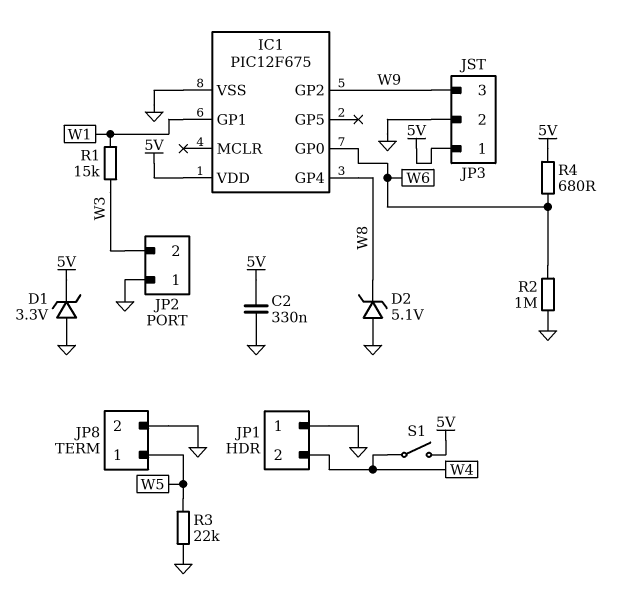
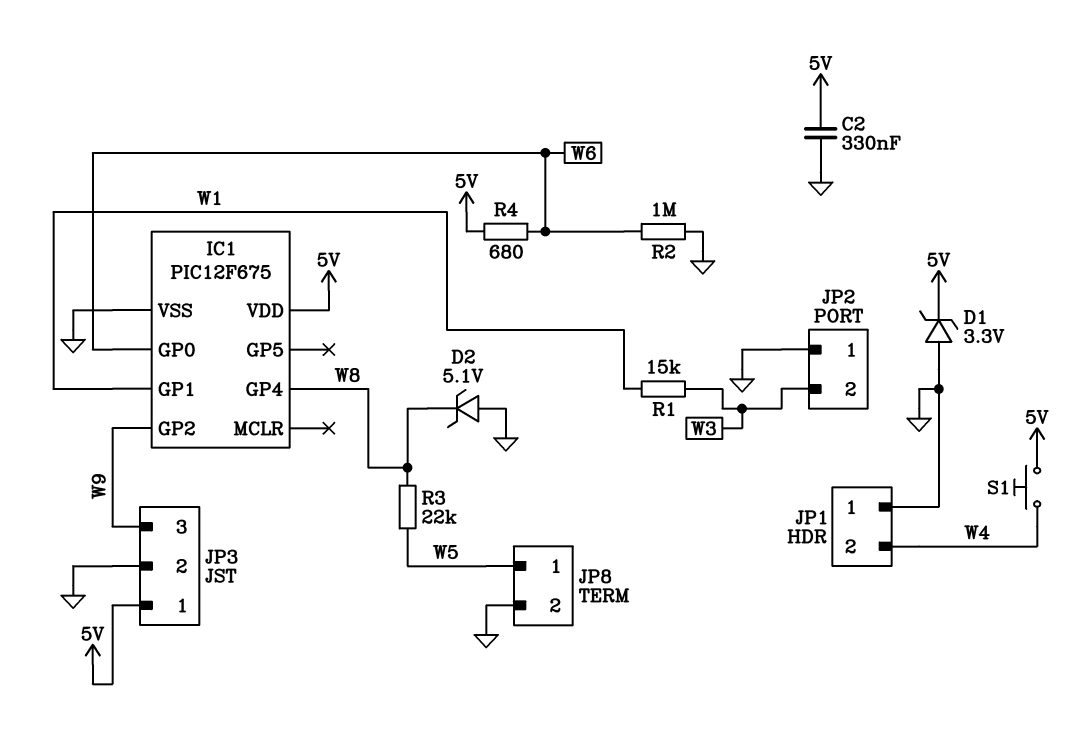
R3: 22k (GND, W5) -> 22k (W5, W8)
S1: switch (5V, W4) -> button (5V, W4)

